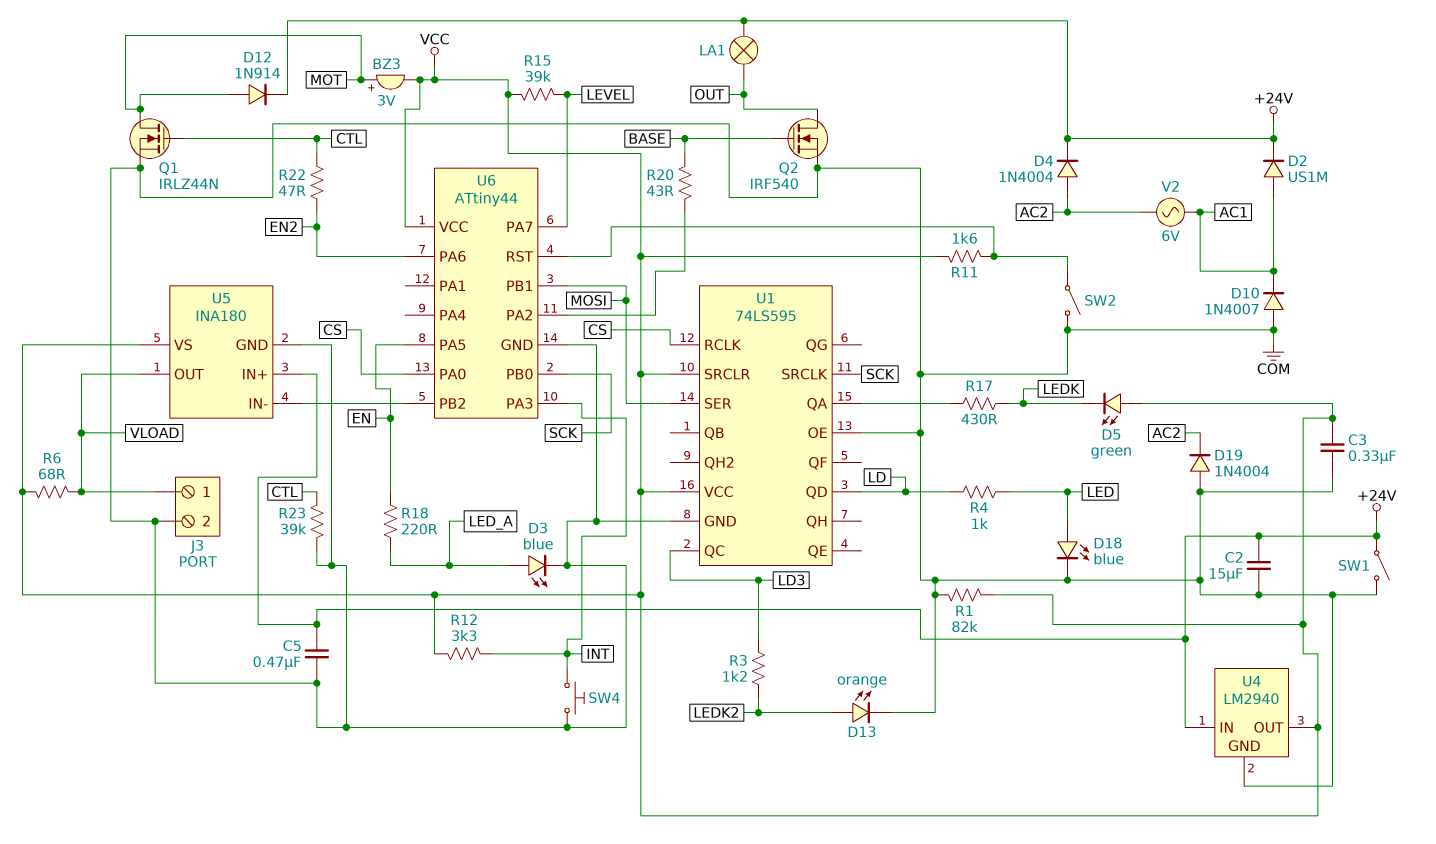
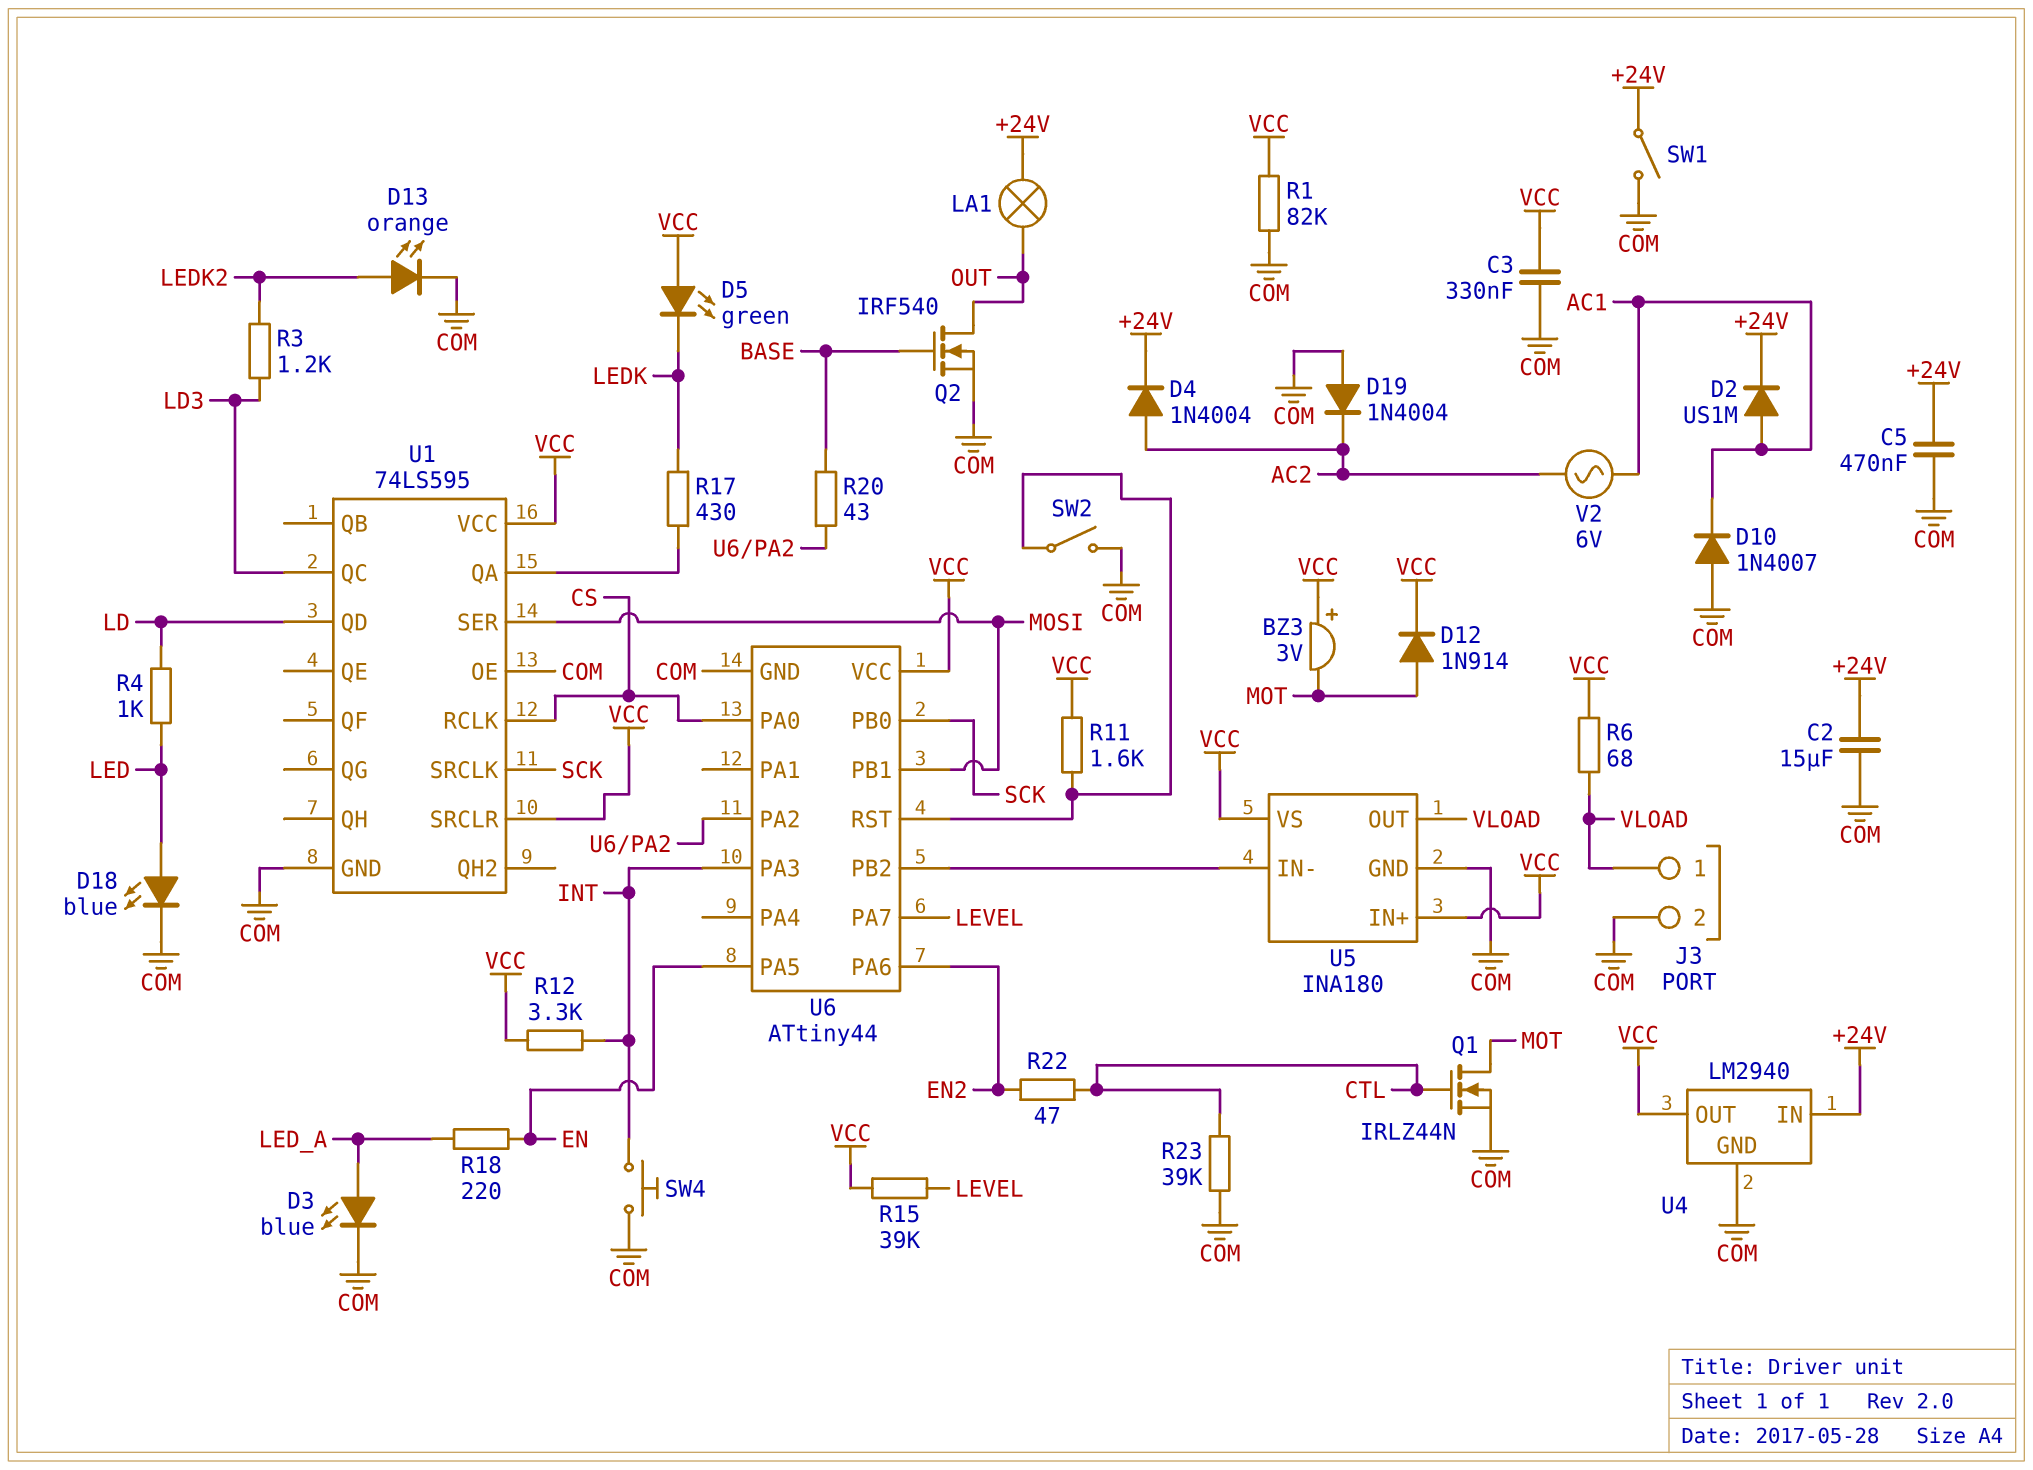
BZ3: buzzer 3V (plus MOT, minus VCC) -> buzzer 3V (plus VCC, minus MOT)
D12: diode 1N914 (A MOT, K +24V) -> diode 1N914 (A MOT, K VCC)
U5 pin IN+: +24V -> VCC

